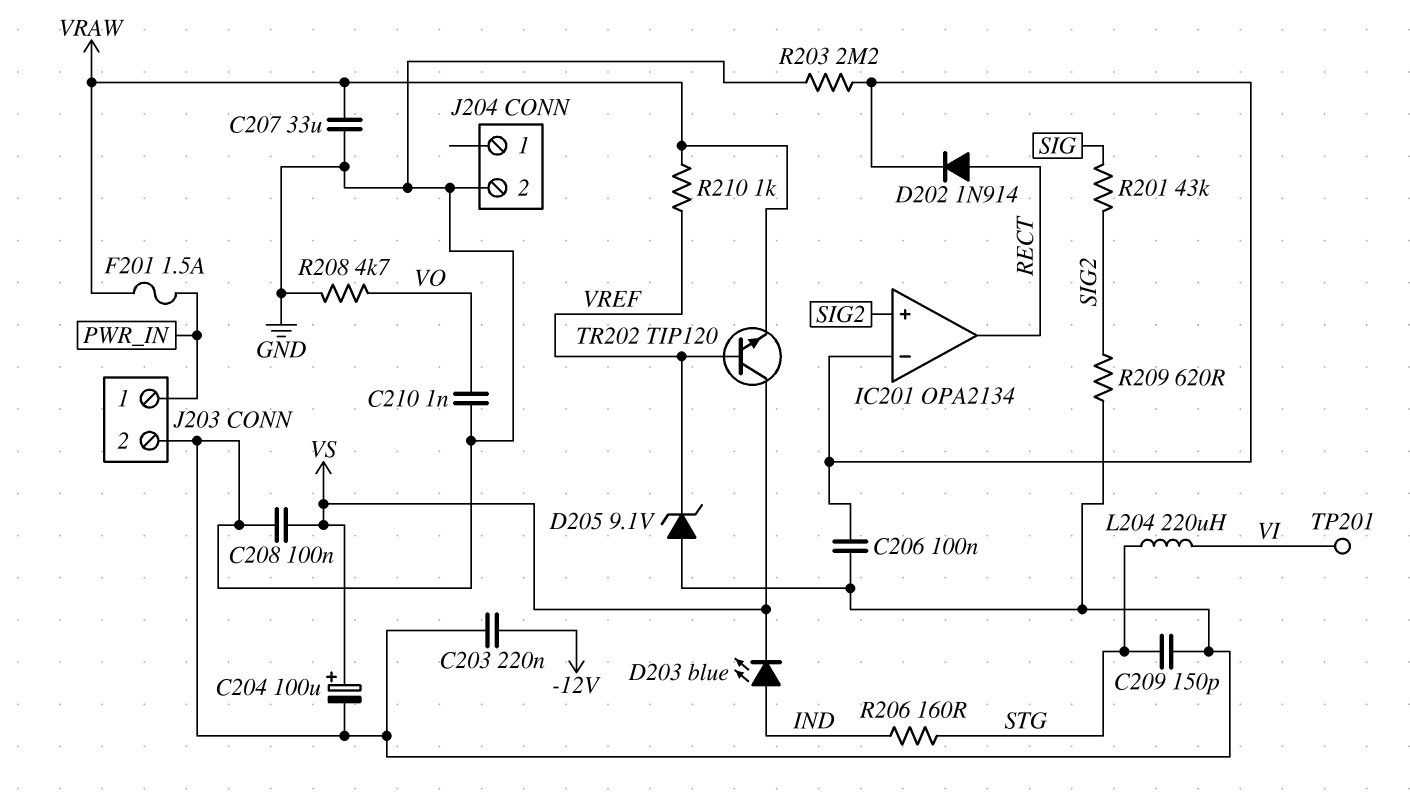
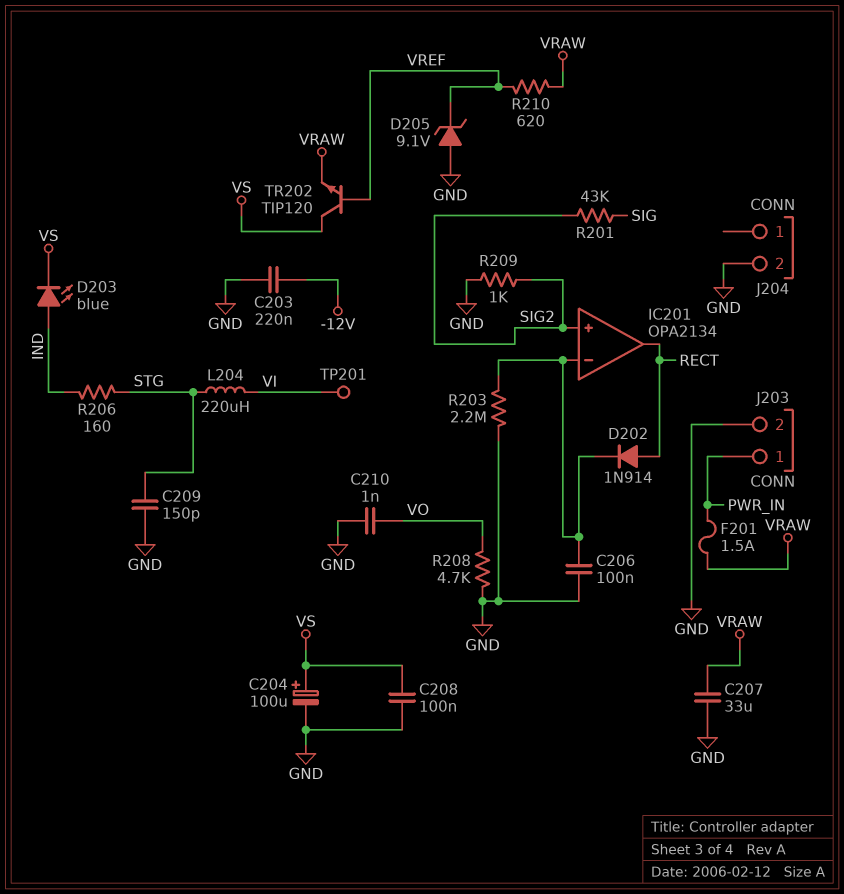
R209: 620 (GND, SIG2) -> 1k (GND, SIG2)
R210: 1k (VRAW, VREF) -> 620 (VRAW, VREF)

